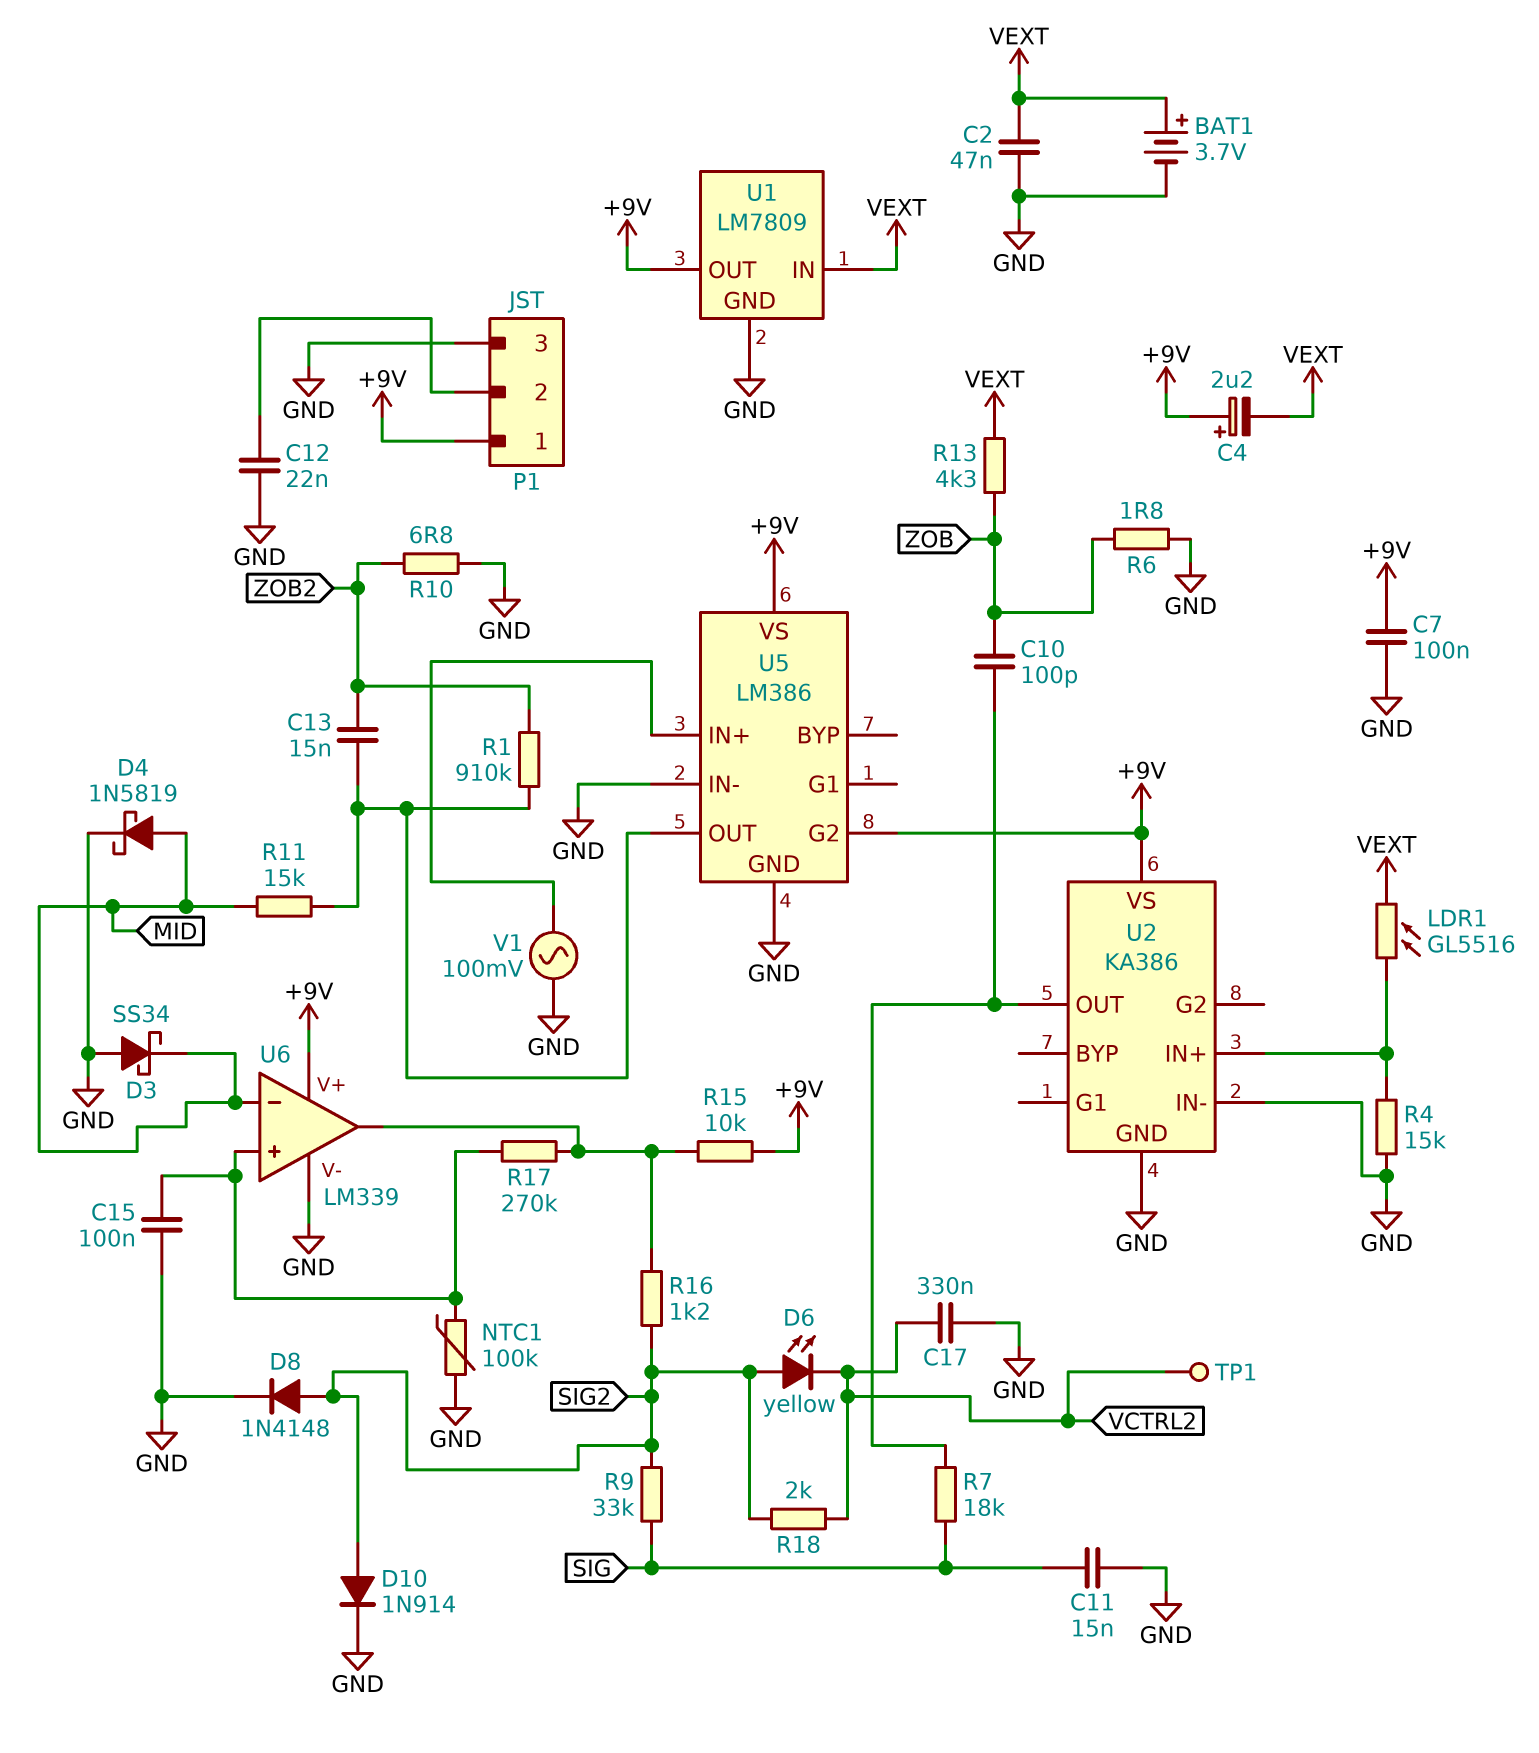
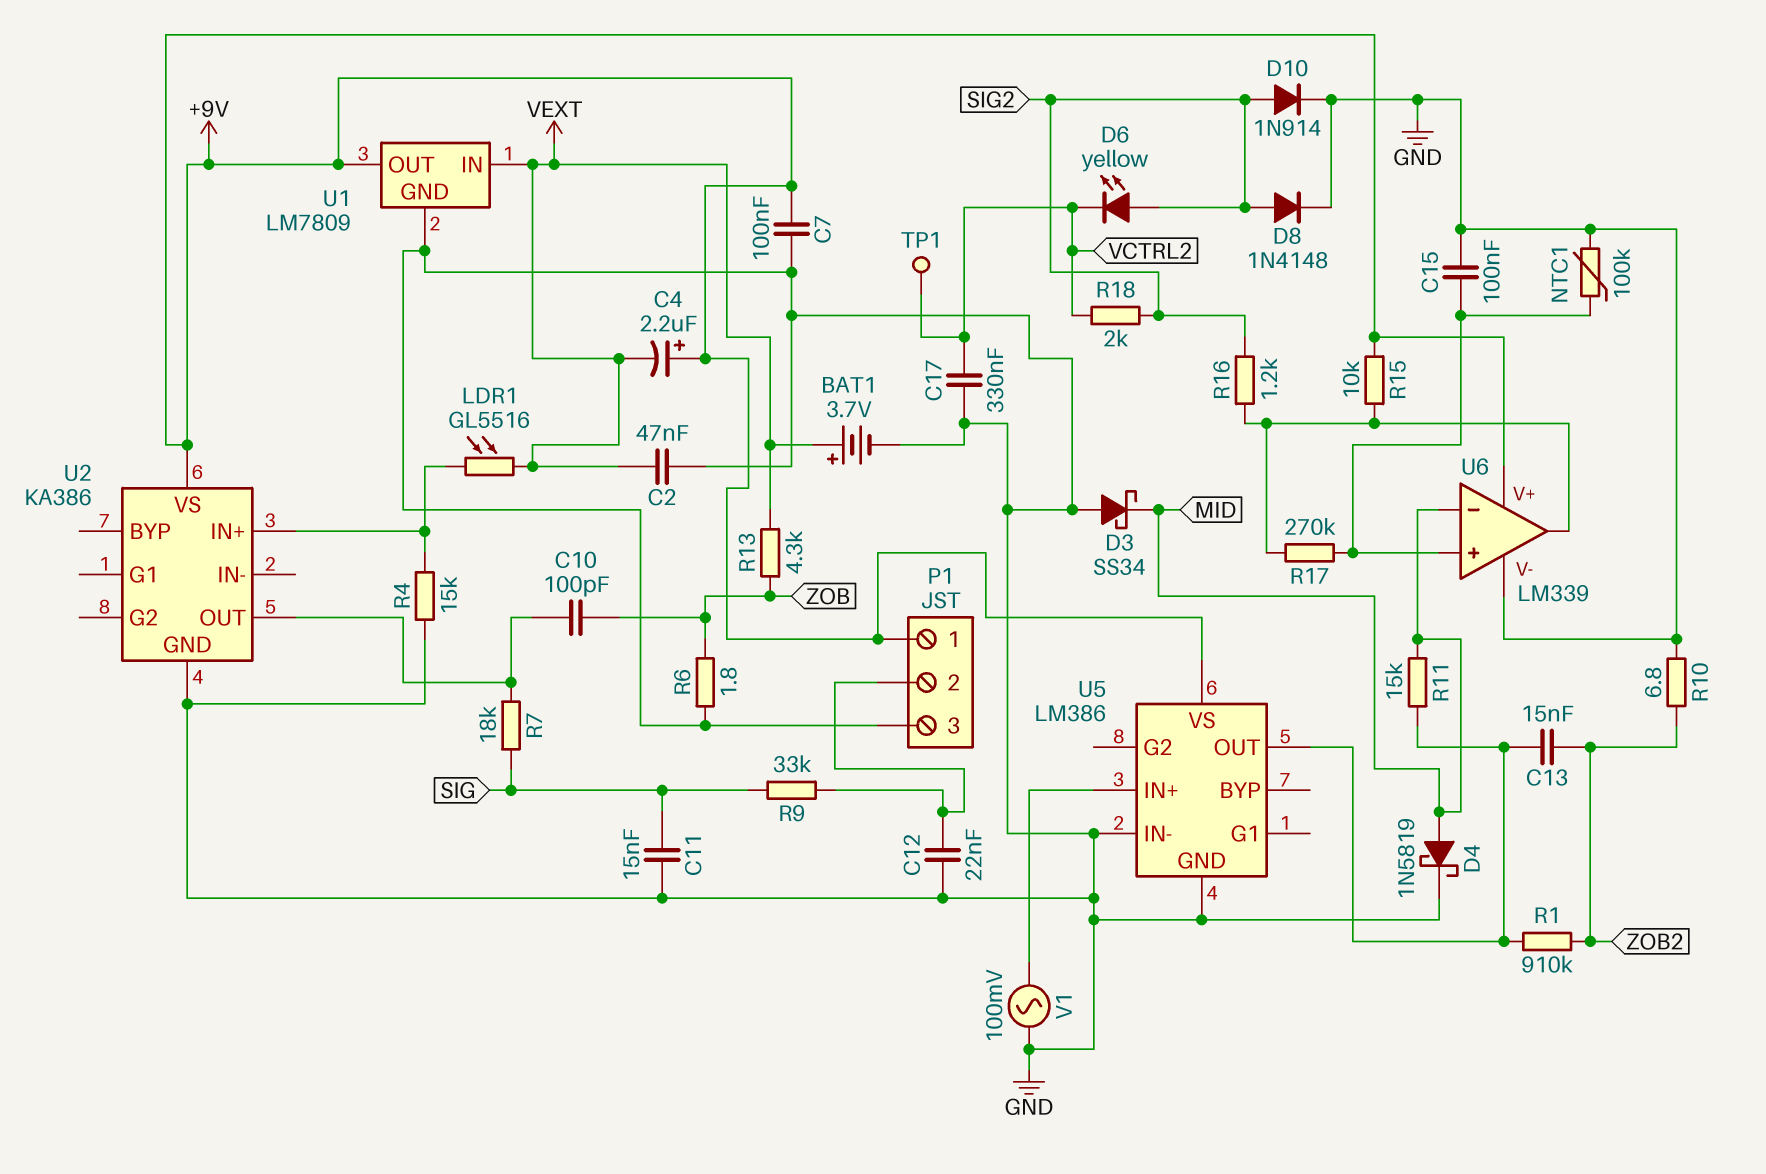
R9: 33k (SIG, SIG2) -> 33k (P1/2, SIG)
U2 pin IN-: GND -> none
U5 pin G2: +9V -> none

